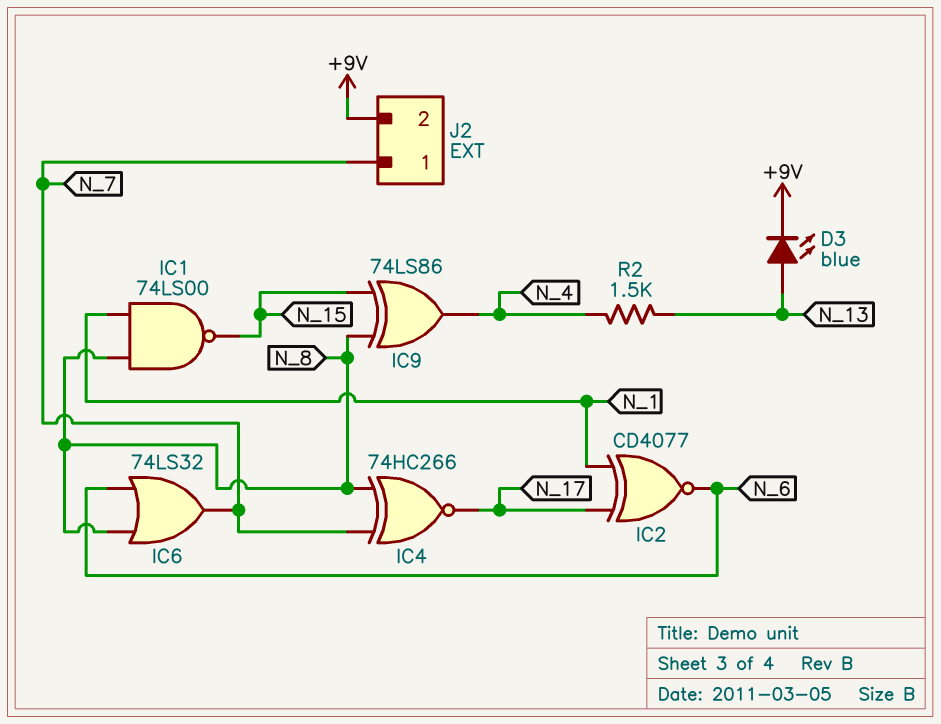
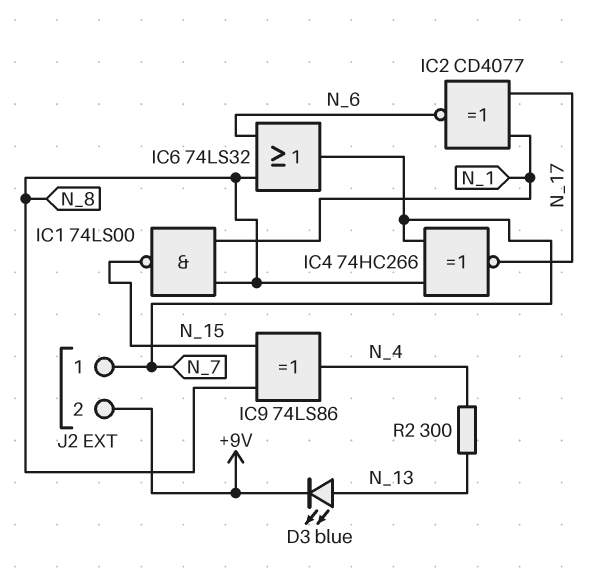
R2: 1.5k (N_4, N_13) -> 300 (N_4, N_13)

